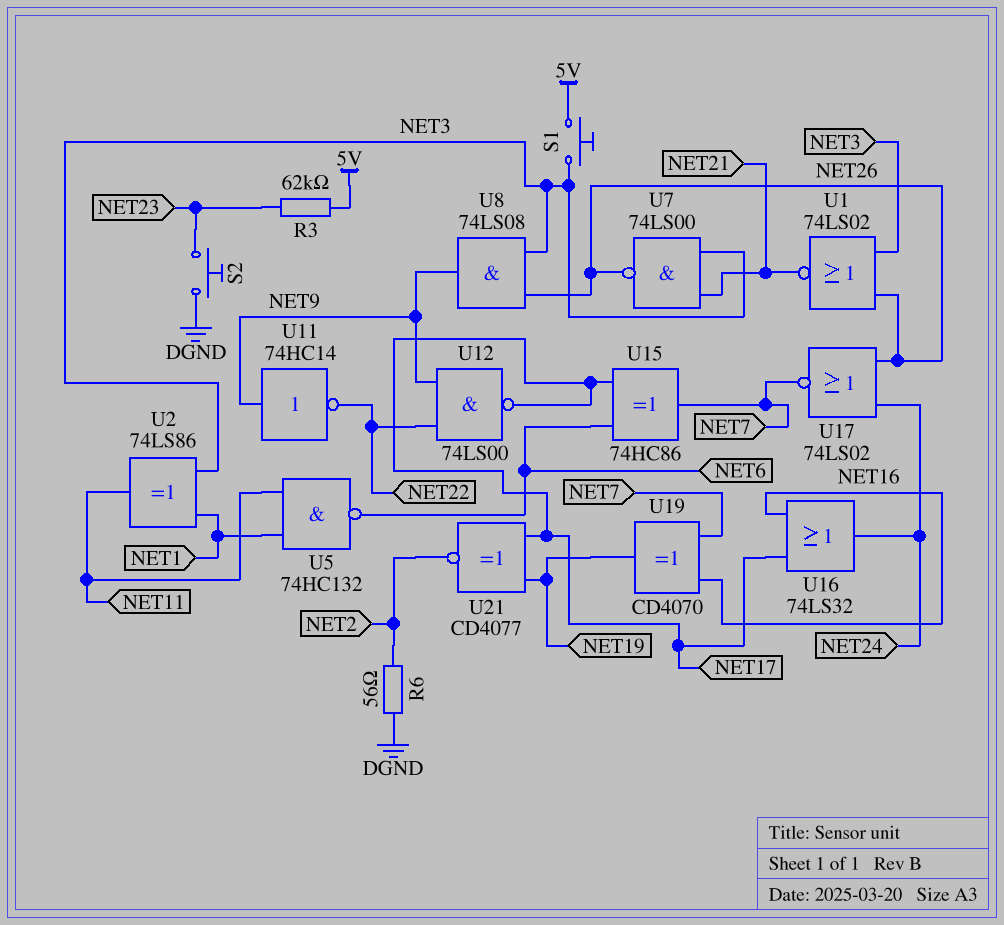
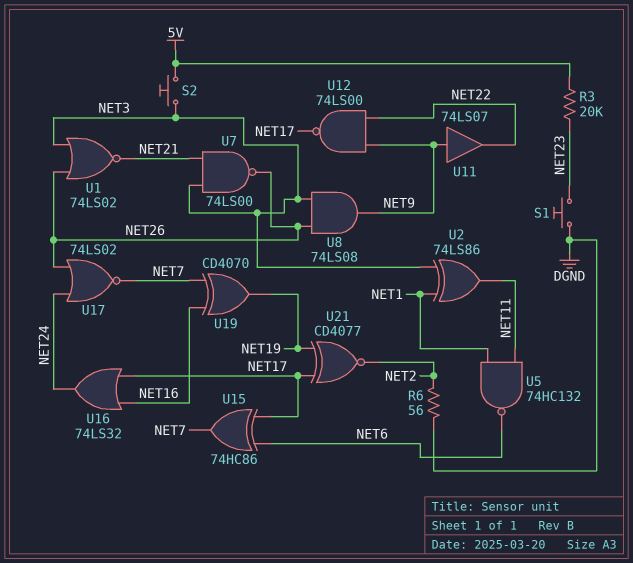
R3: 62k (5V, NET23) -> 20k (5V, NET23)
S1: button (5V, NET3) -> button (DGND, NET23)
S2: button (DGND, NET23) -> button (5V, NET3)
U11: NOT 74HC14 (in NET9, out NET22) -> buffer 74LS07 (in NET9, out NET22)

